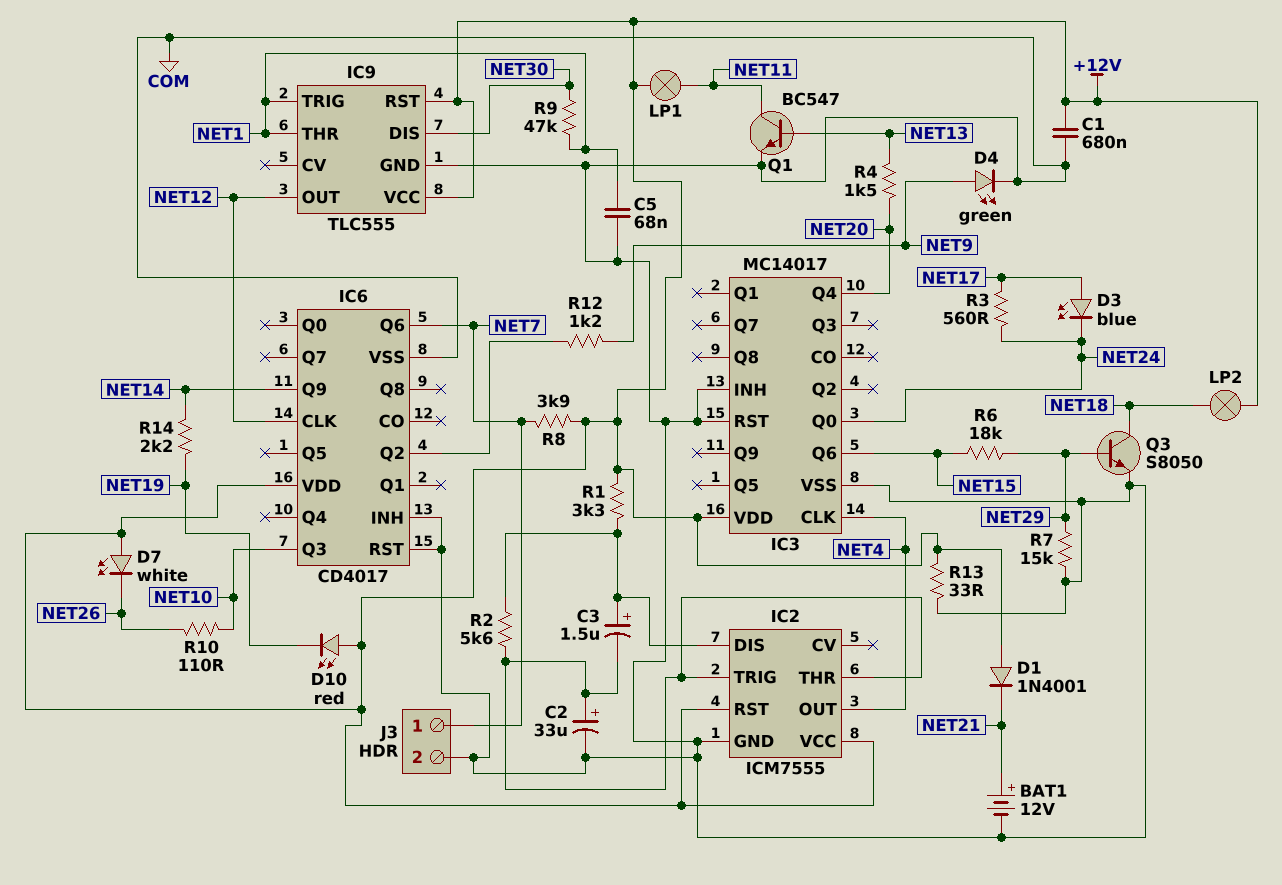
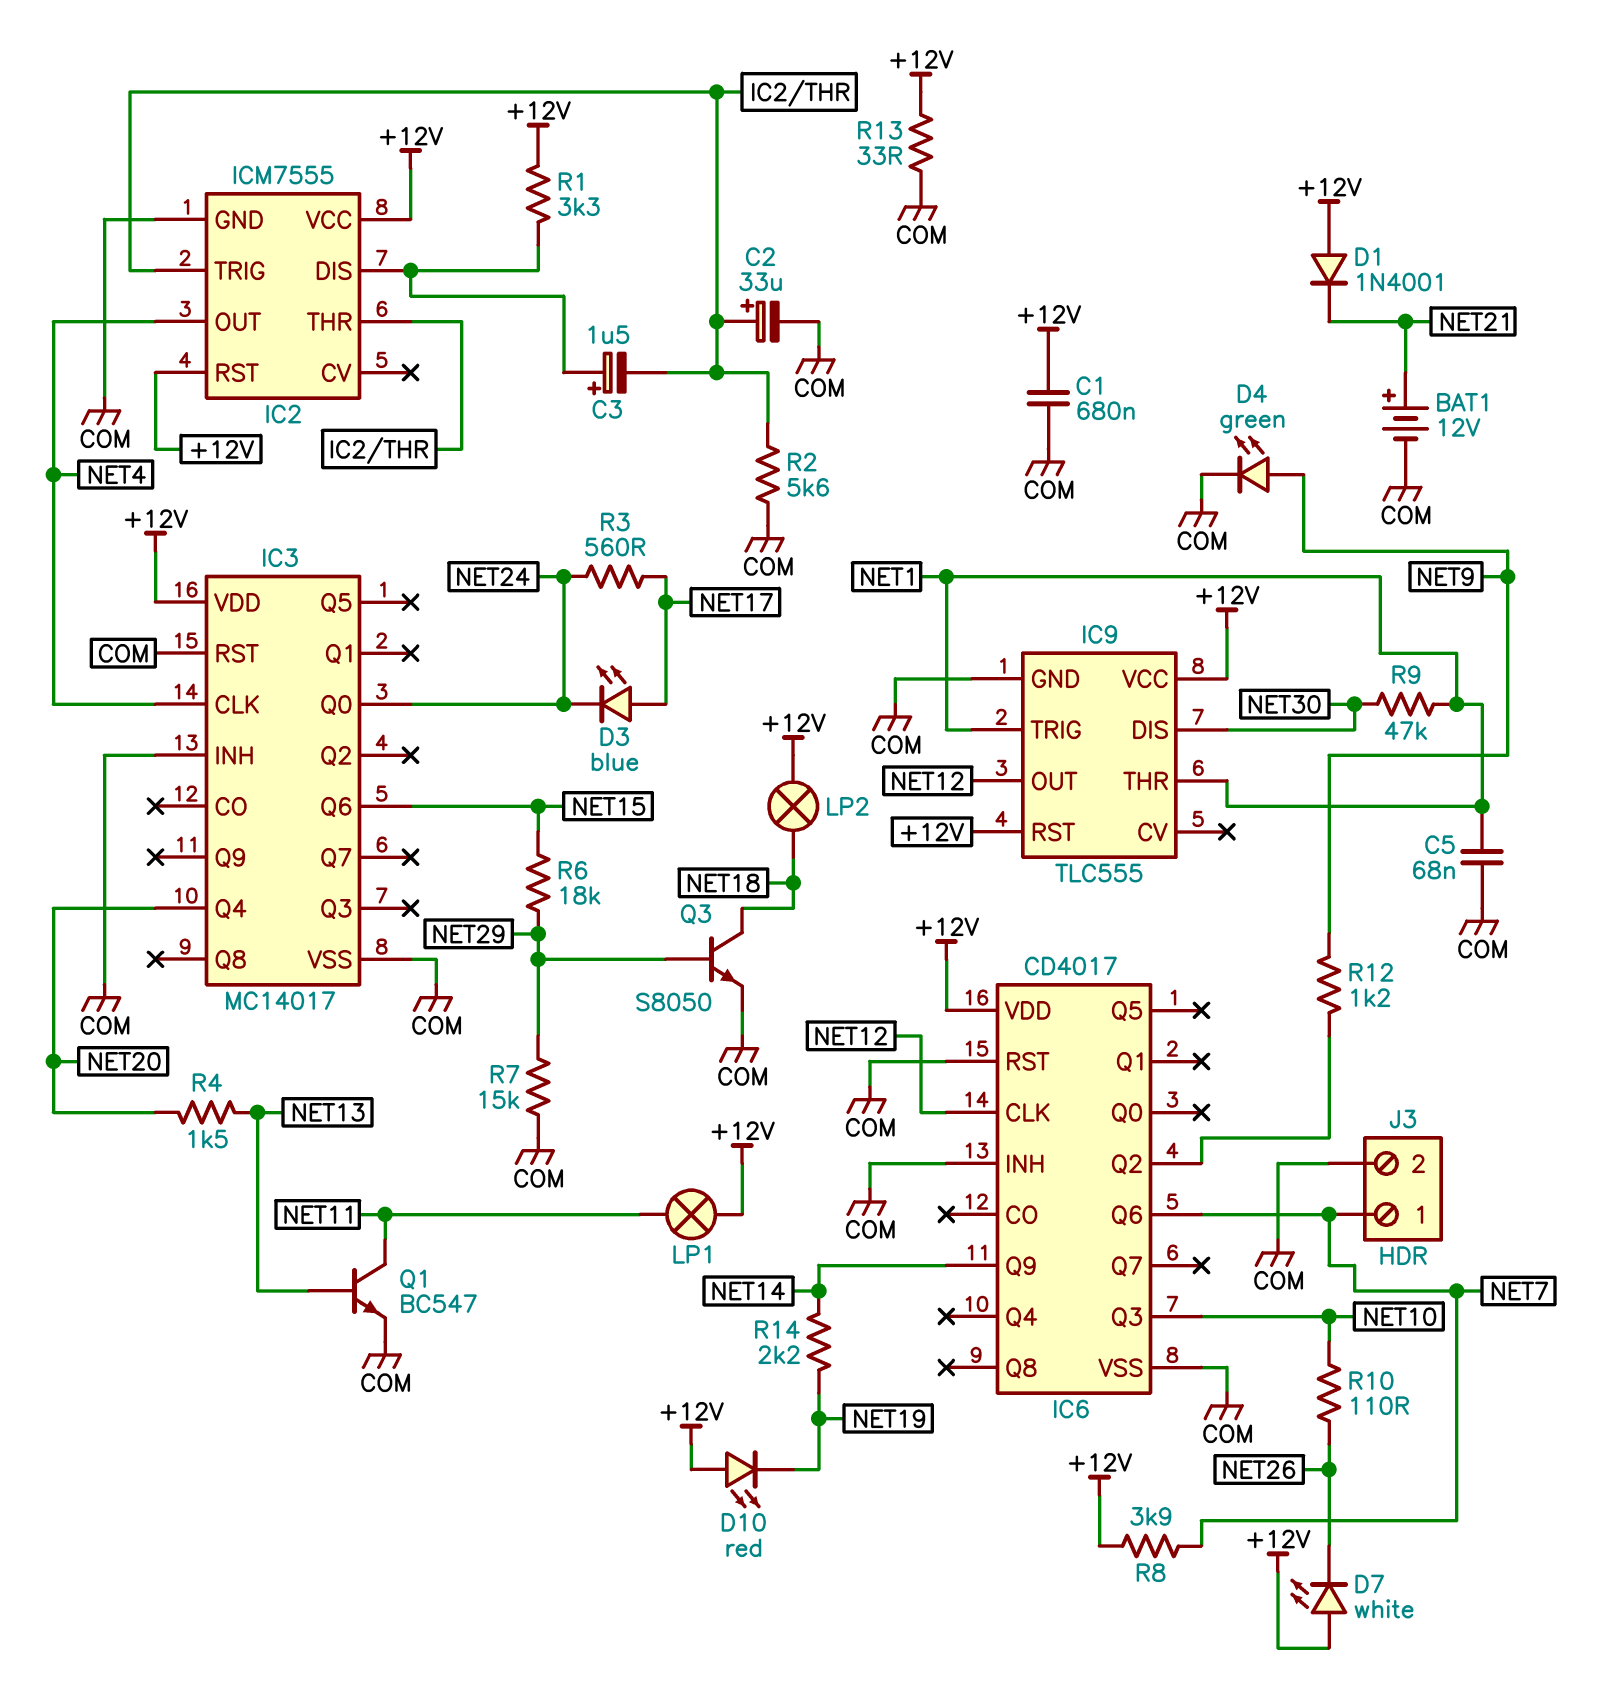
R2: 5.6k (IC2/DIS, IC2/THR) -> 5.6k (COM, IC2/THR)

